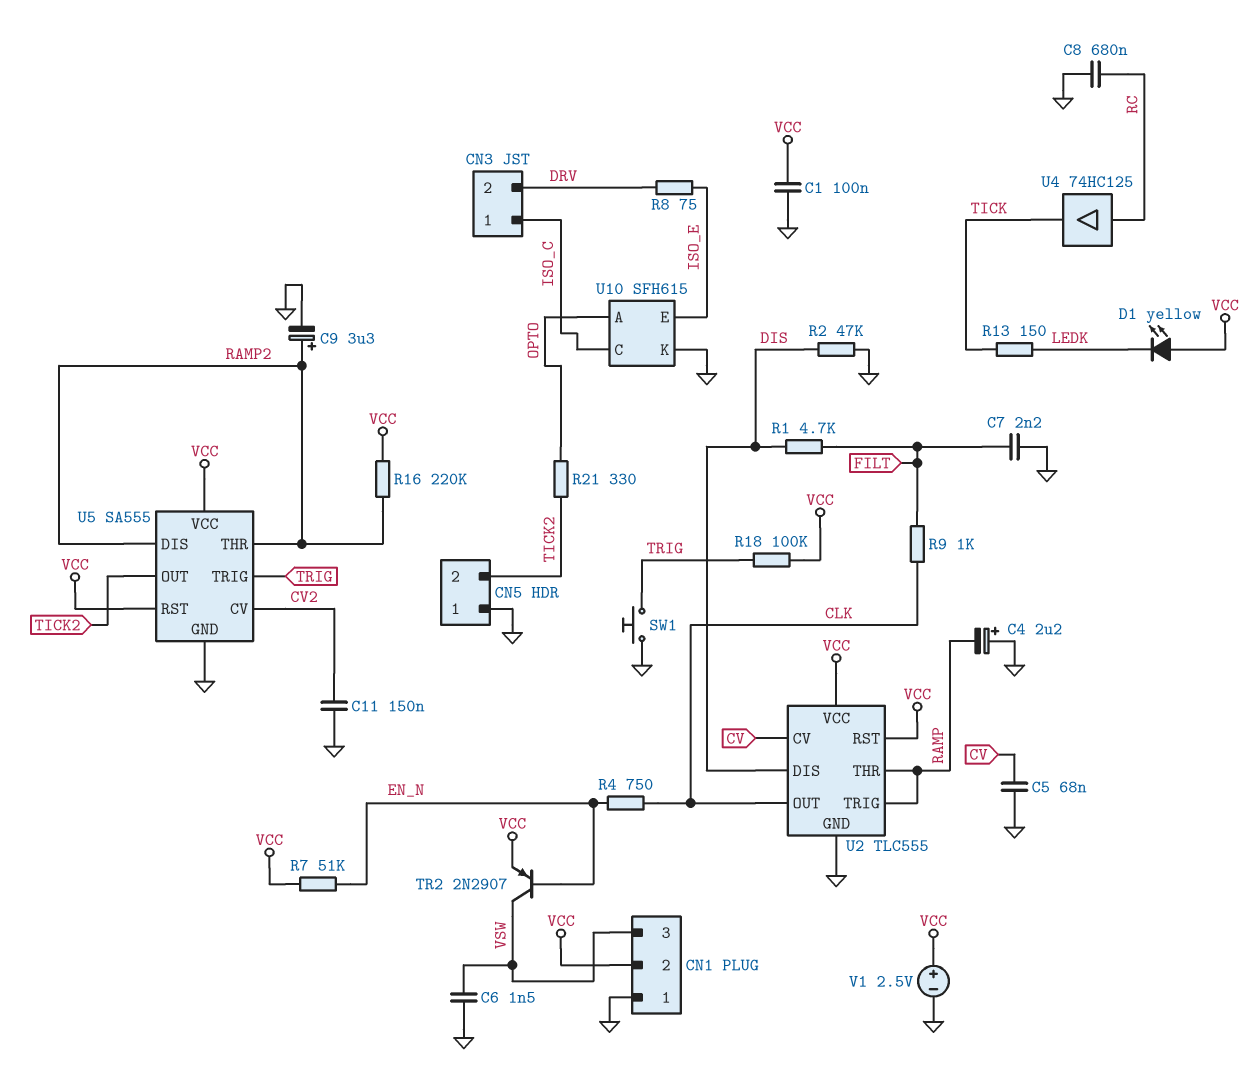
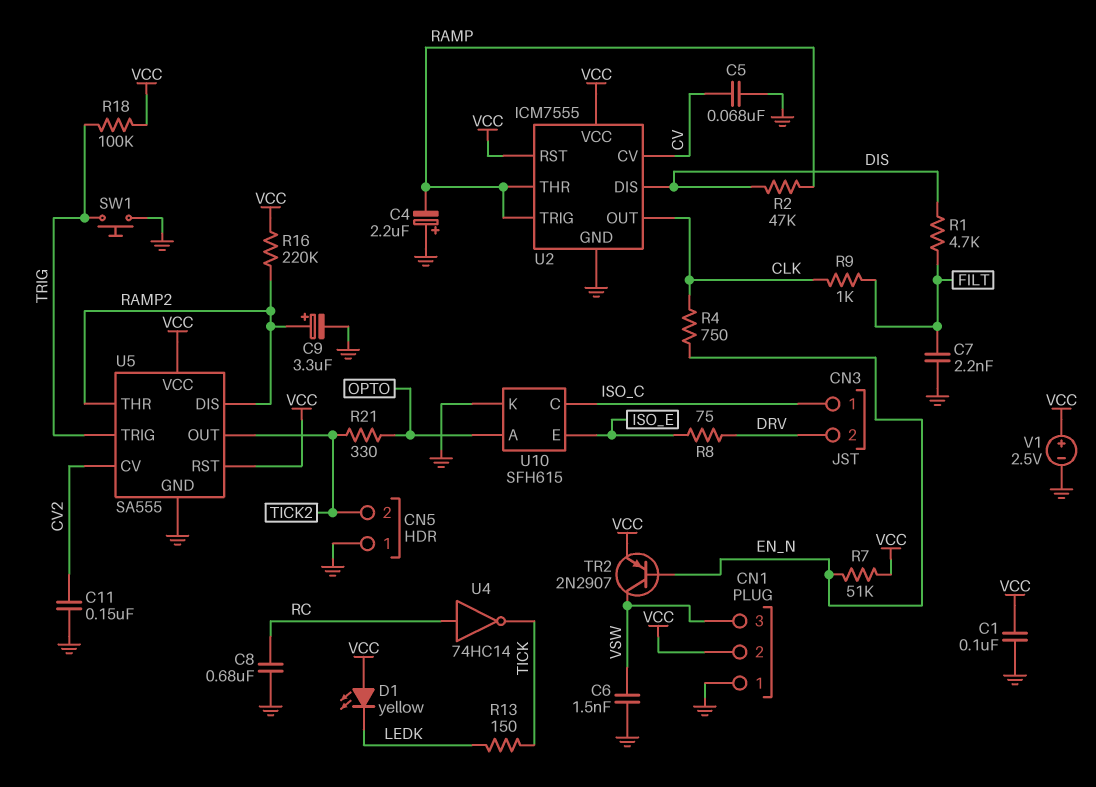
R2: 47k (DIS, GND) -> 47k (DIS, RAMP)
U2: TLC555 -> ICM7555
U4: buffer 74HC125 (in RC, out TICK) -> NOT 74HC14 (in RC, out TICK)

